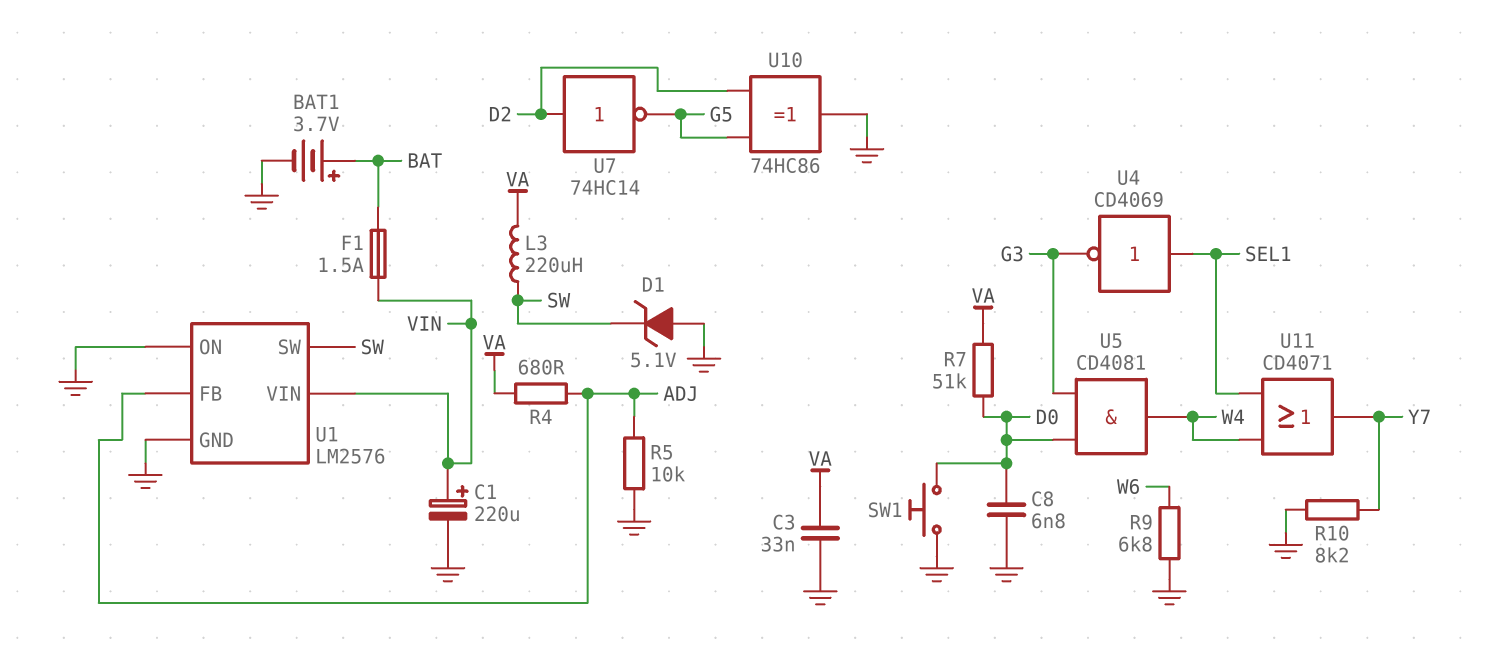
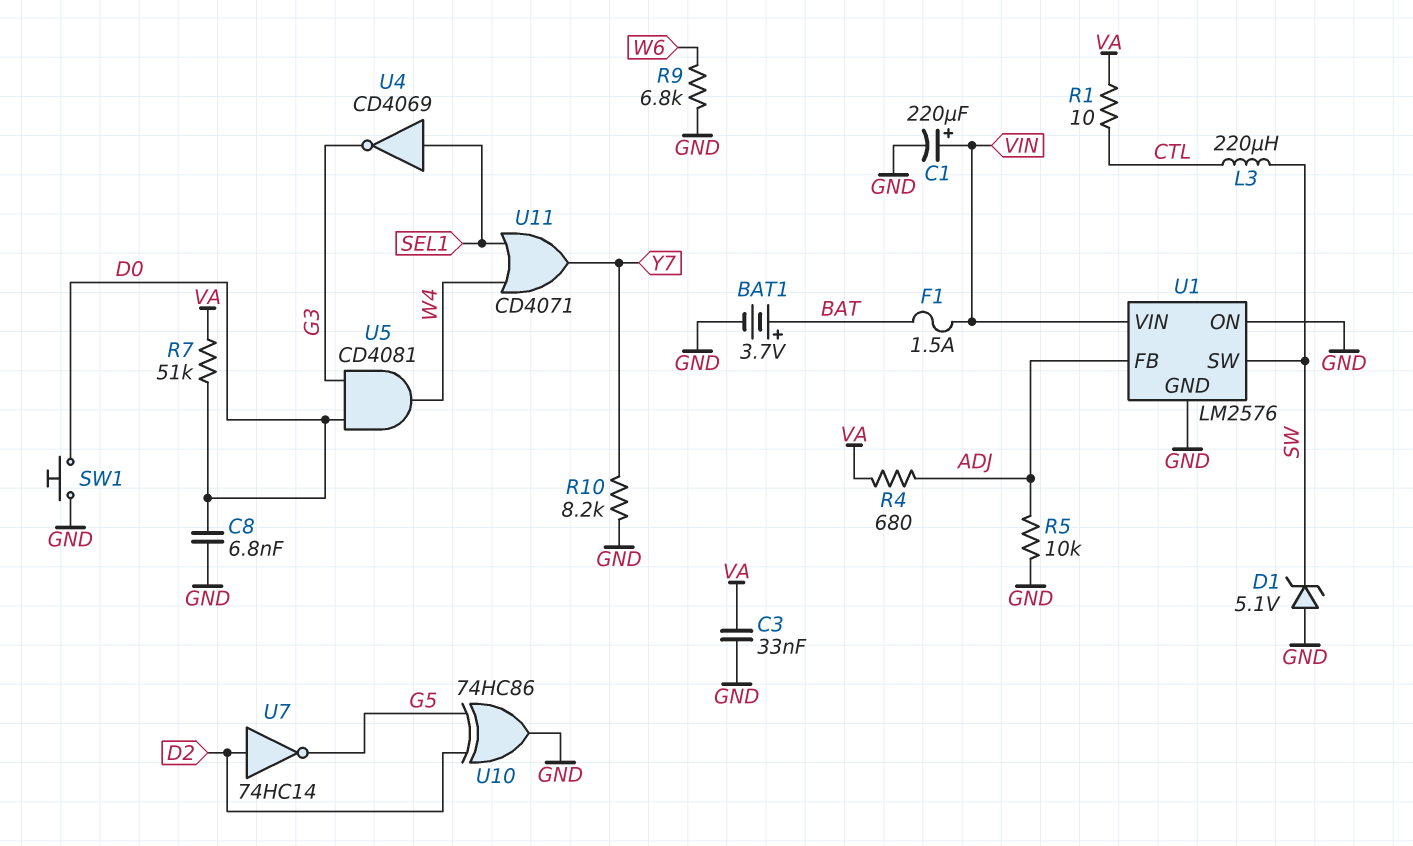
L3: 220uH (SW, VA) -> 220uH (CTL, SW)
R1: none -> 10 (CTL, VA)

